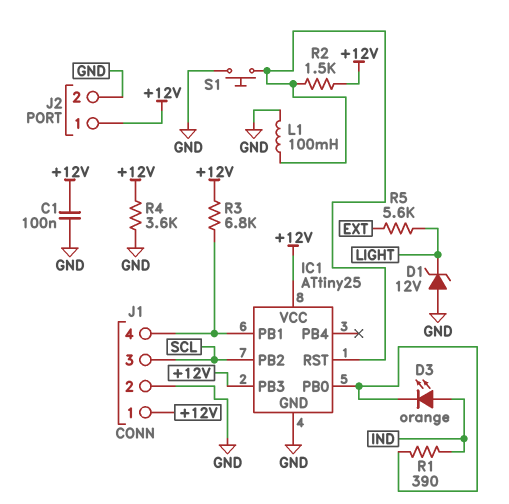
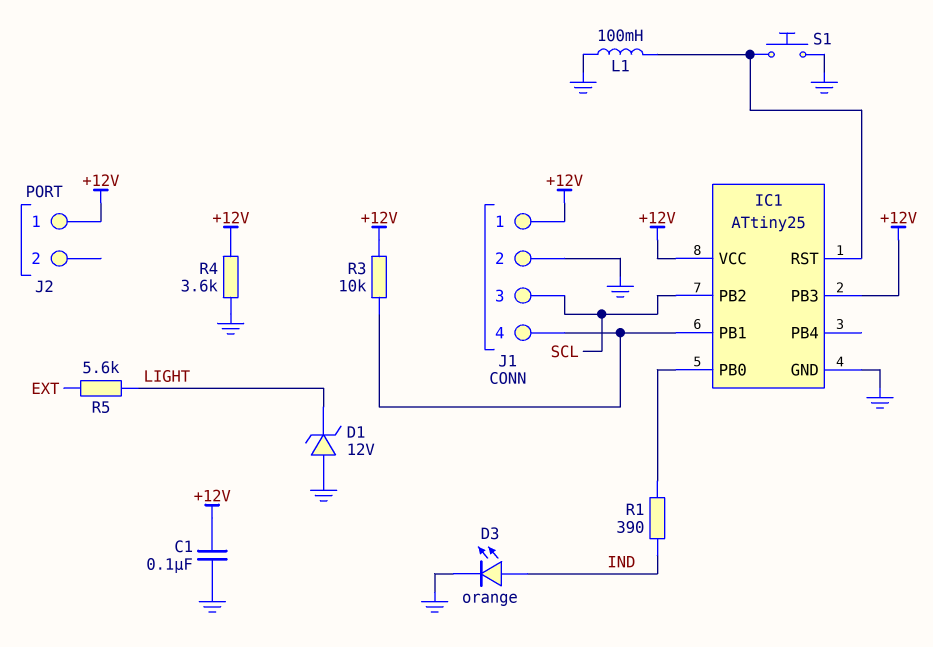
D3: LED orange (A IND, K IC1/PB0) -> LED orange (A IND, K GND)
J2 pin 2: GND -> none
R2: 1.5k (+12V, IC1/RST) -> none
R3: 6.8k (+12V, IC1/PB1) -> 10k (+12V, IC1/PB1)

